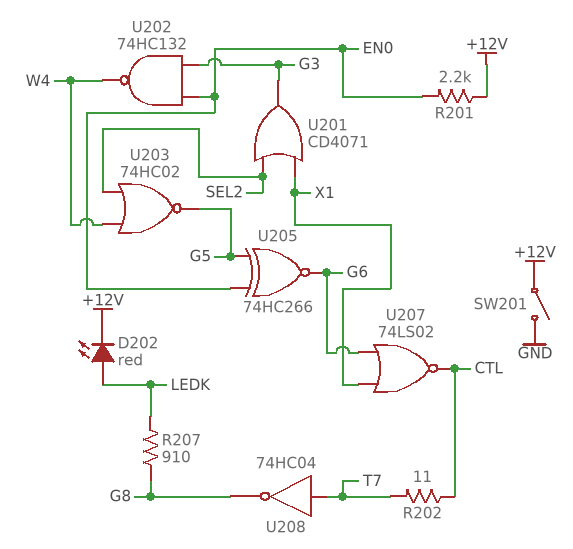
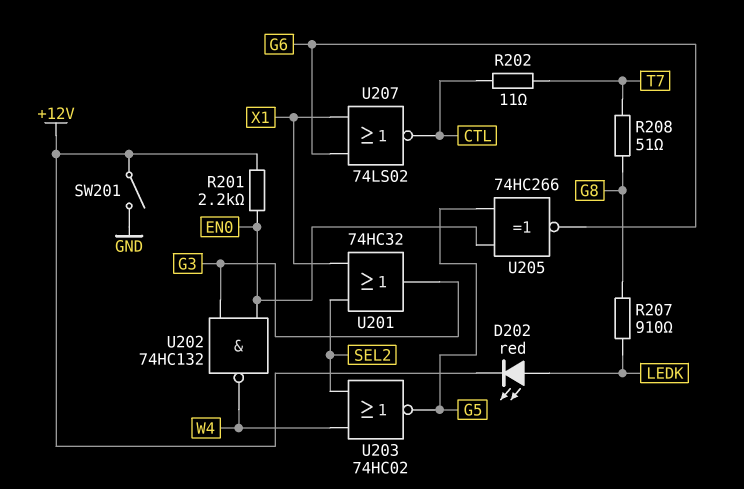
R208: none -> 51 (G8, T7)
U201: OR CD4071 (in SEL2, in X1, out G3) -> OR 74HC32 (in SEL2, in X1, out G3)
U208: NOT 74HC04 (in T7, out G8) -> none

